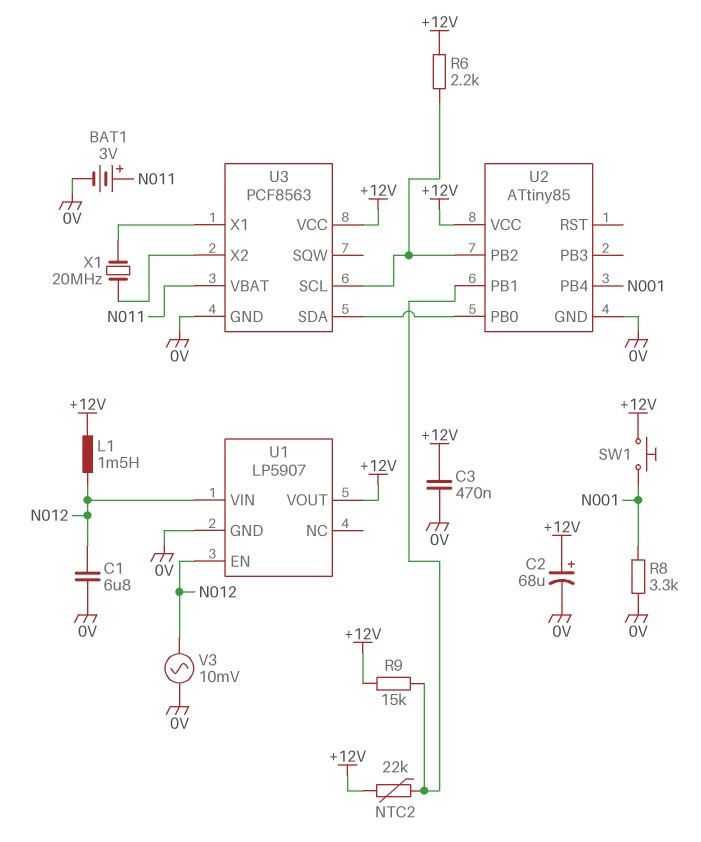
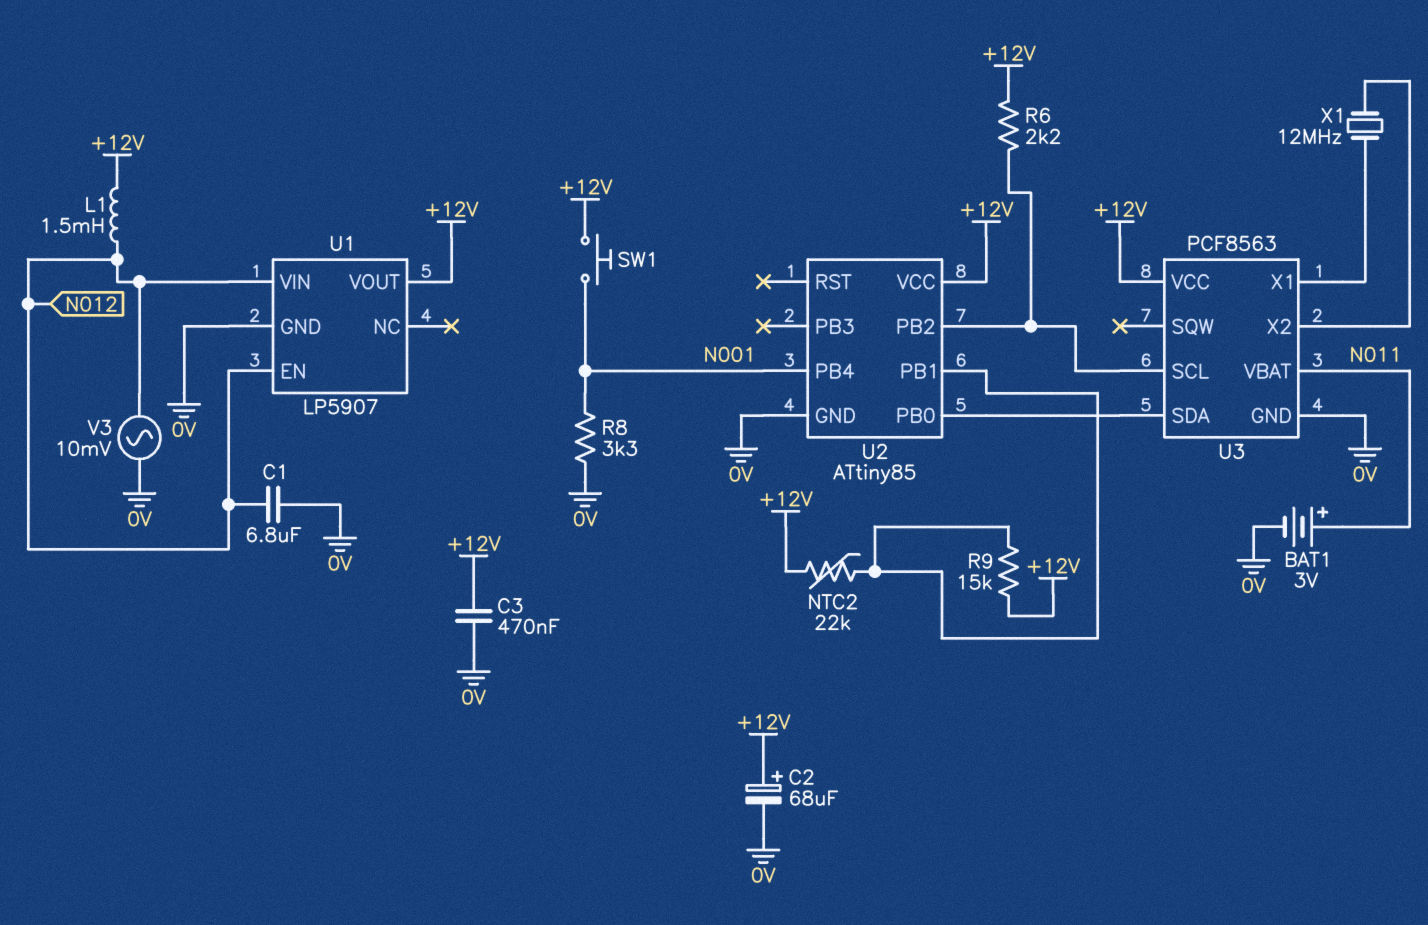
X1: 20MHz (U3/X1, U3/X2) -> 12MHz (U3/X1, U3/X2)

